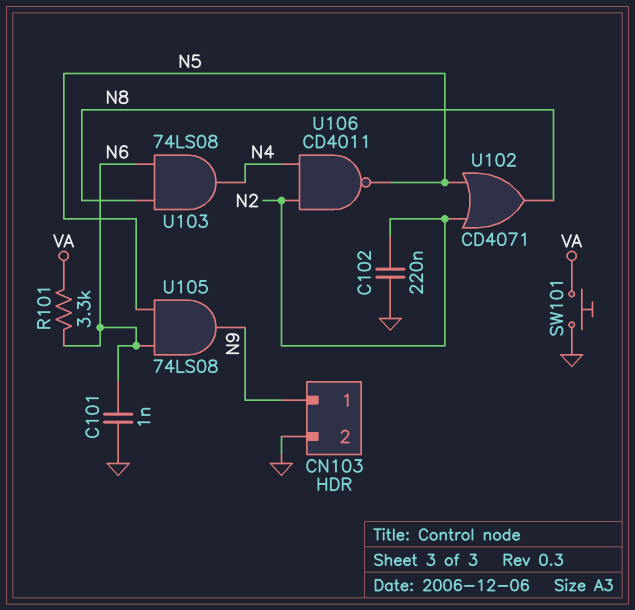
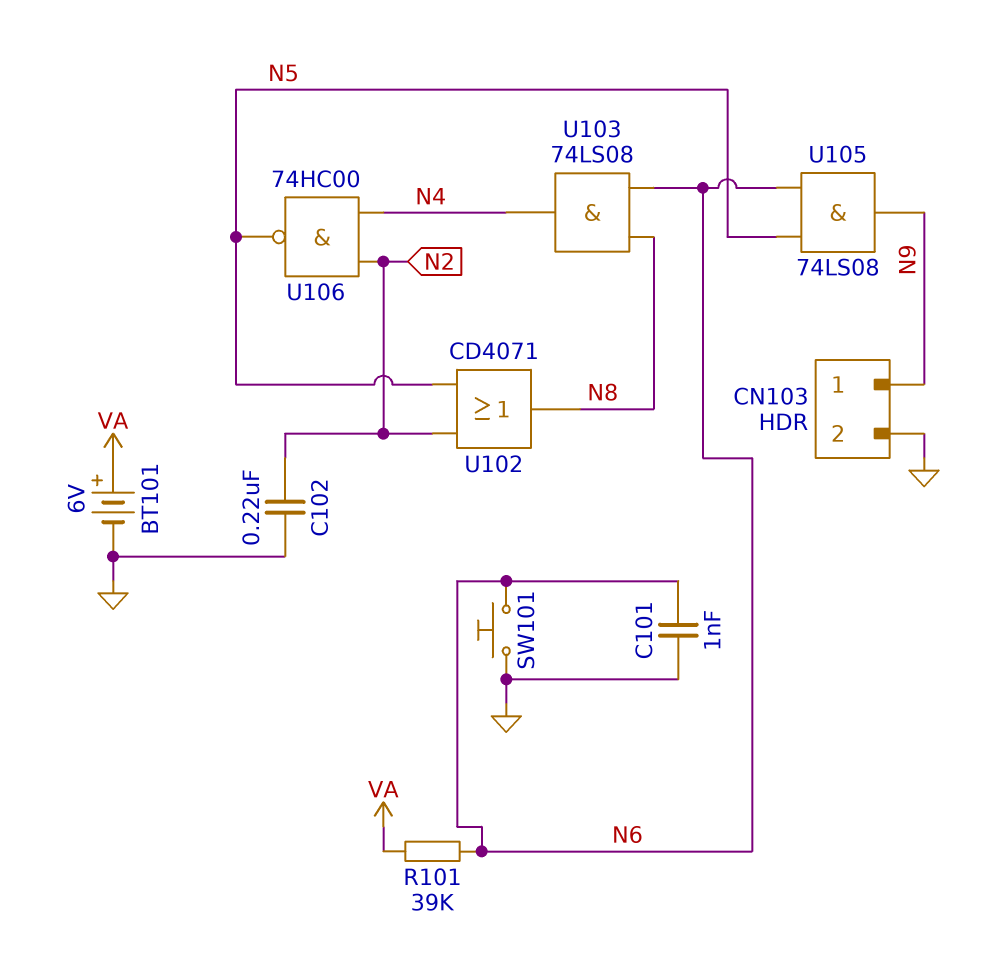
BT101: none -> 6V (plus VA, minus GND)
R101: 3.3k (N6, VA) -> 39k (N6, VA)
SW101: button (GND, VA) -> button (GND, N6)
U106: NAND CD4011 (in N2, in N4, out N5) -> NAND 74HC00 (in N2, in N4, out N5)

